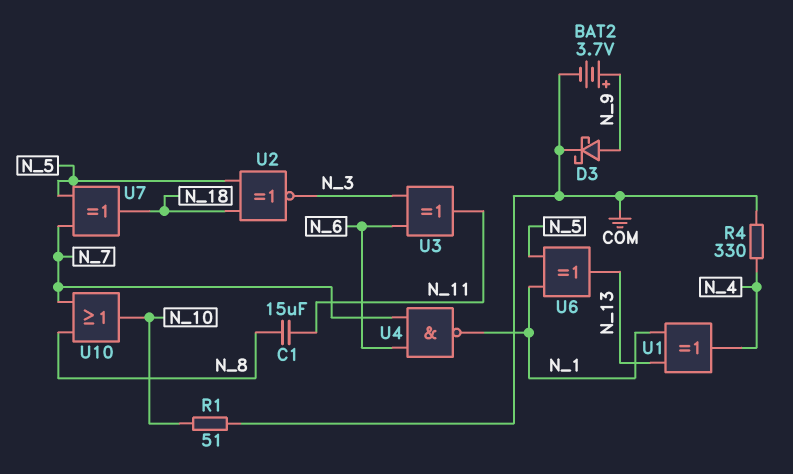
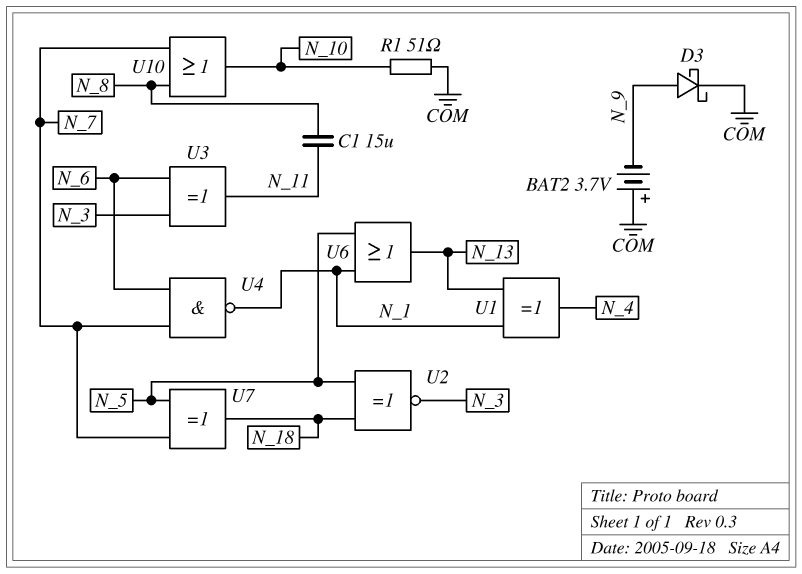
BAT2: 3.7V (plus N_9, minus COM) -> 3.7V (plus COM, minus N_9)
R4: 330 (COM, N_4) -> none
U6: XOR (in N_1, in N_5, out N_13) -> OR (in N_1, in N_5, out N_13)

